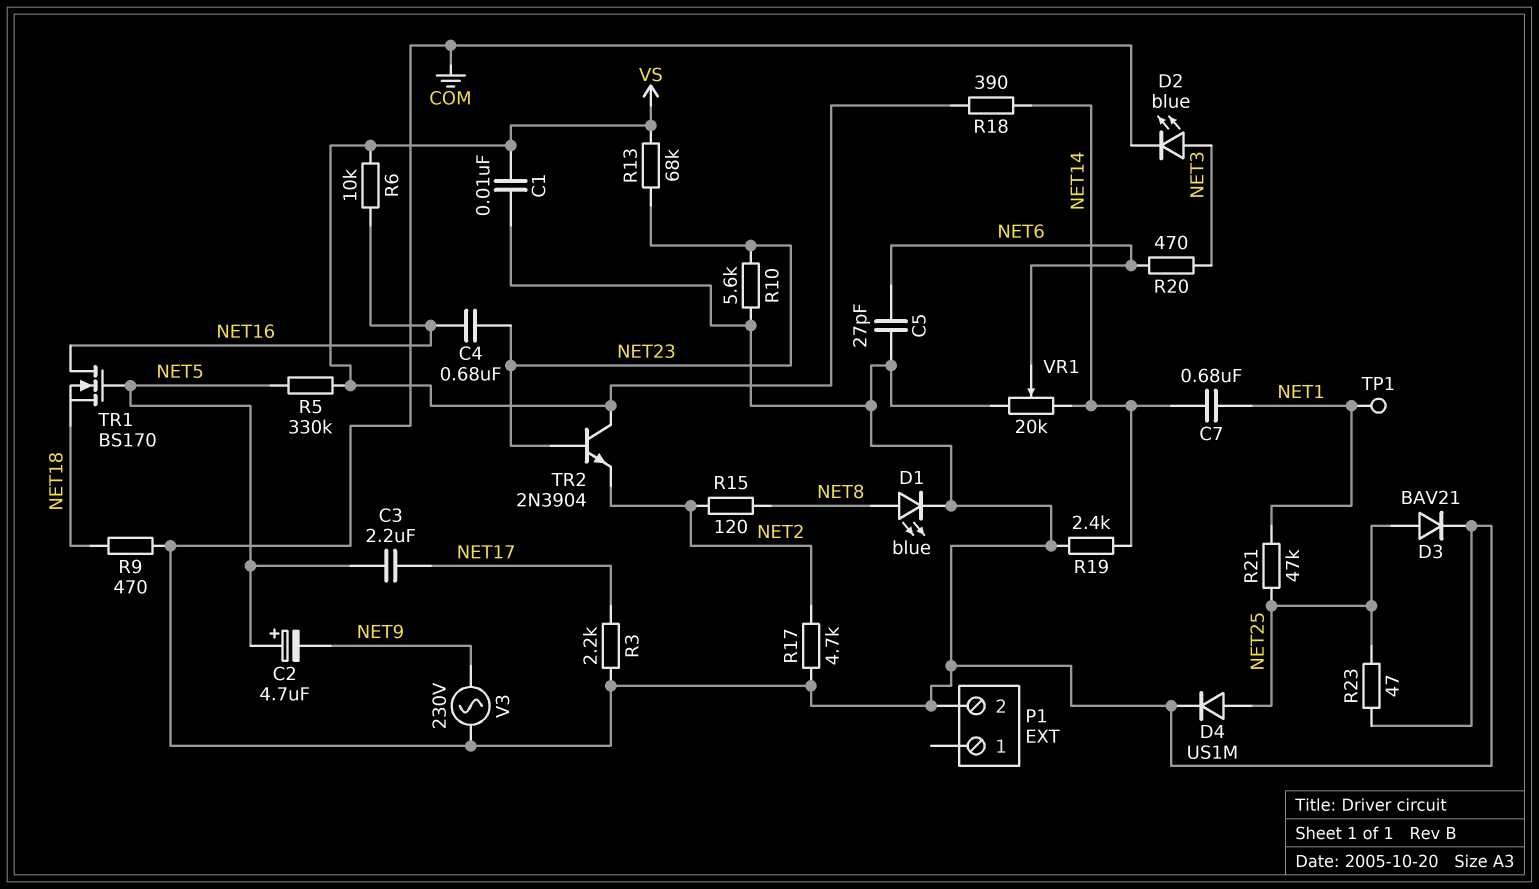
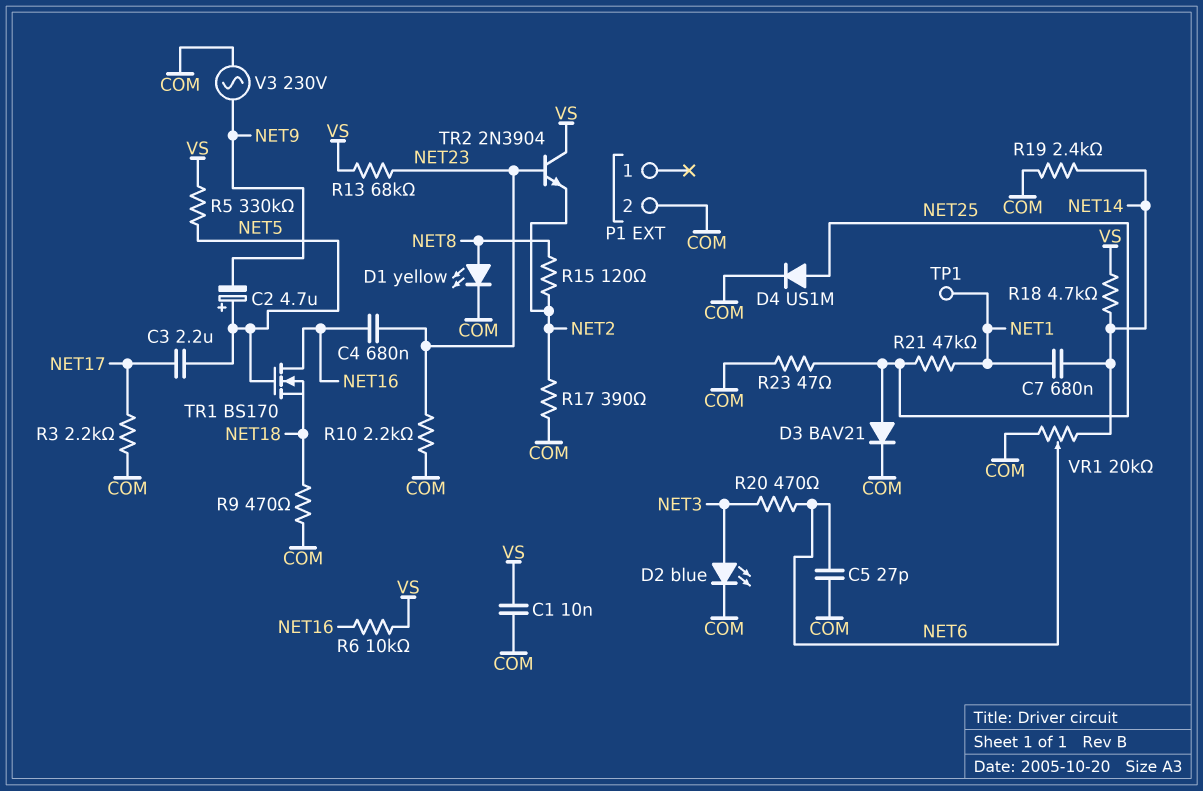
D1: LED blue (A NET8, K COM) -> LED yellow (A NET8, K COM)
R10: 5.6k (COM, NET23) -> 2.2k (COM, NET23)
R17: 4.7k (COM, NET2) -> 390 (COM, NET2)
R18: 390 (NET14, VS) -> 4.7k (NET14, VS)

